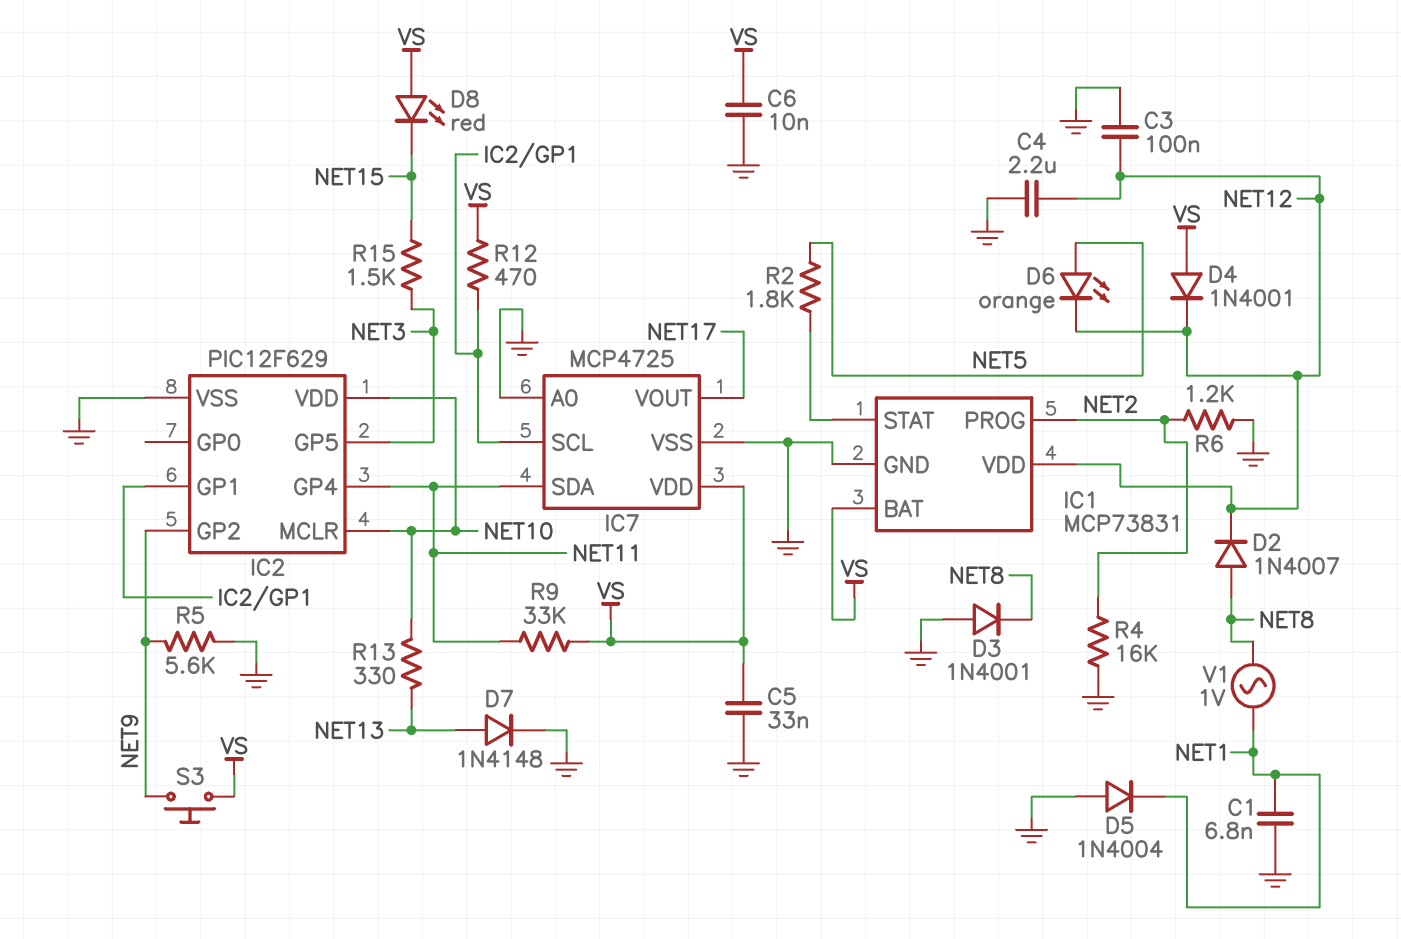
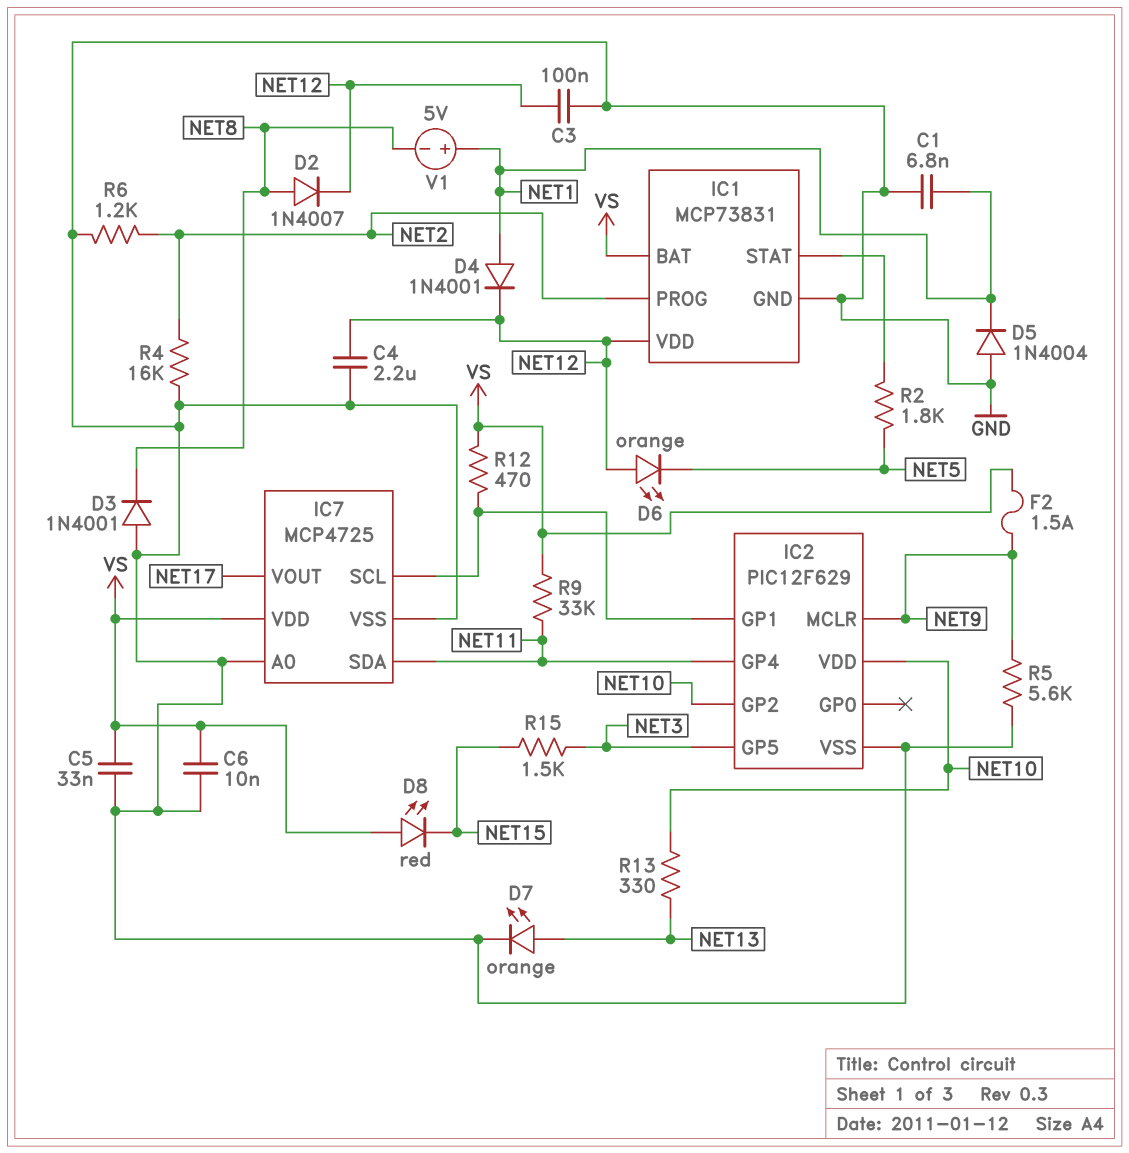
D4: diode 1N4001 (A VS, K NET12) -> diode 1N4001 (A NET1, K NET12)
D6: LED orange (A NET5, K NET12) -> LED orange (A NET12, K NET5)
D7: diode 1N4148 (A NET13, K GND) -> LED orange (A NET13, K GND)
F2: none -> 1.5A (NET9, VS)
IC2 pin GP2: NET9 -> NET10
IC2 pin MCLR: NET10 -> NET9
S3: button (NET9, VS) -> none
V1: AC 1V (NET1, NET8) -> 5V (plus NET1, minus NET8)

